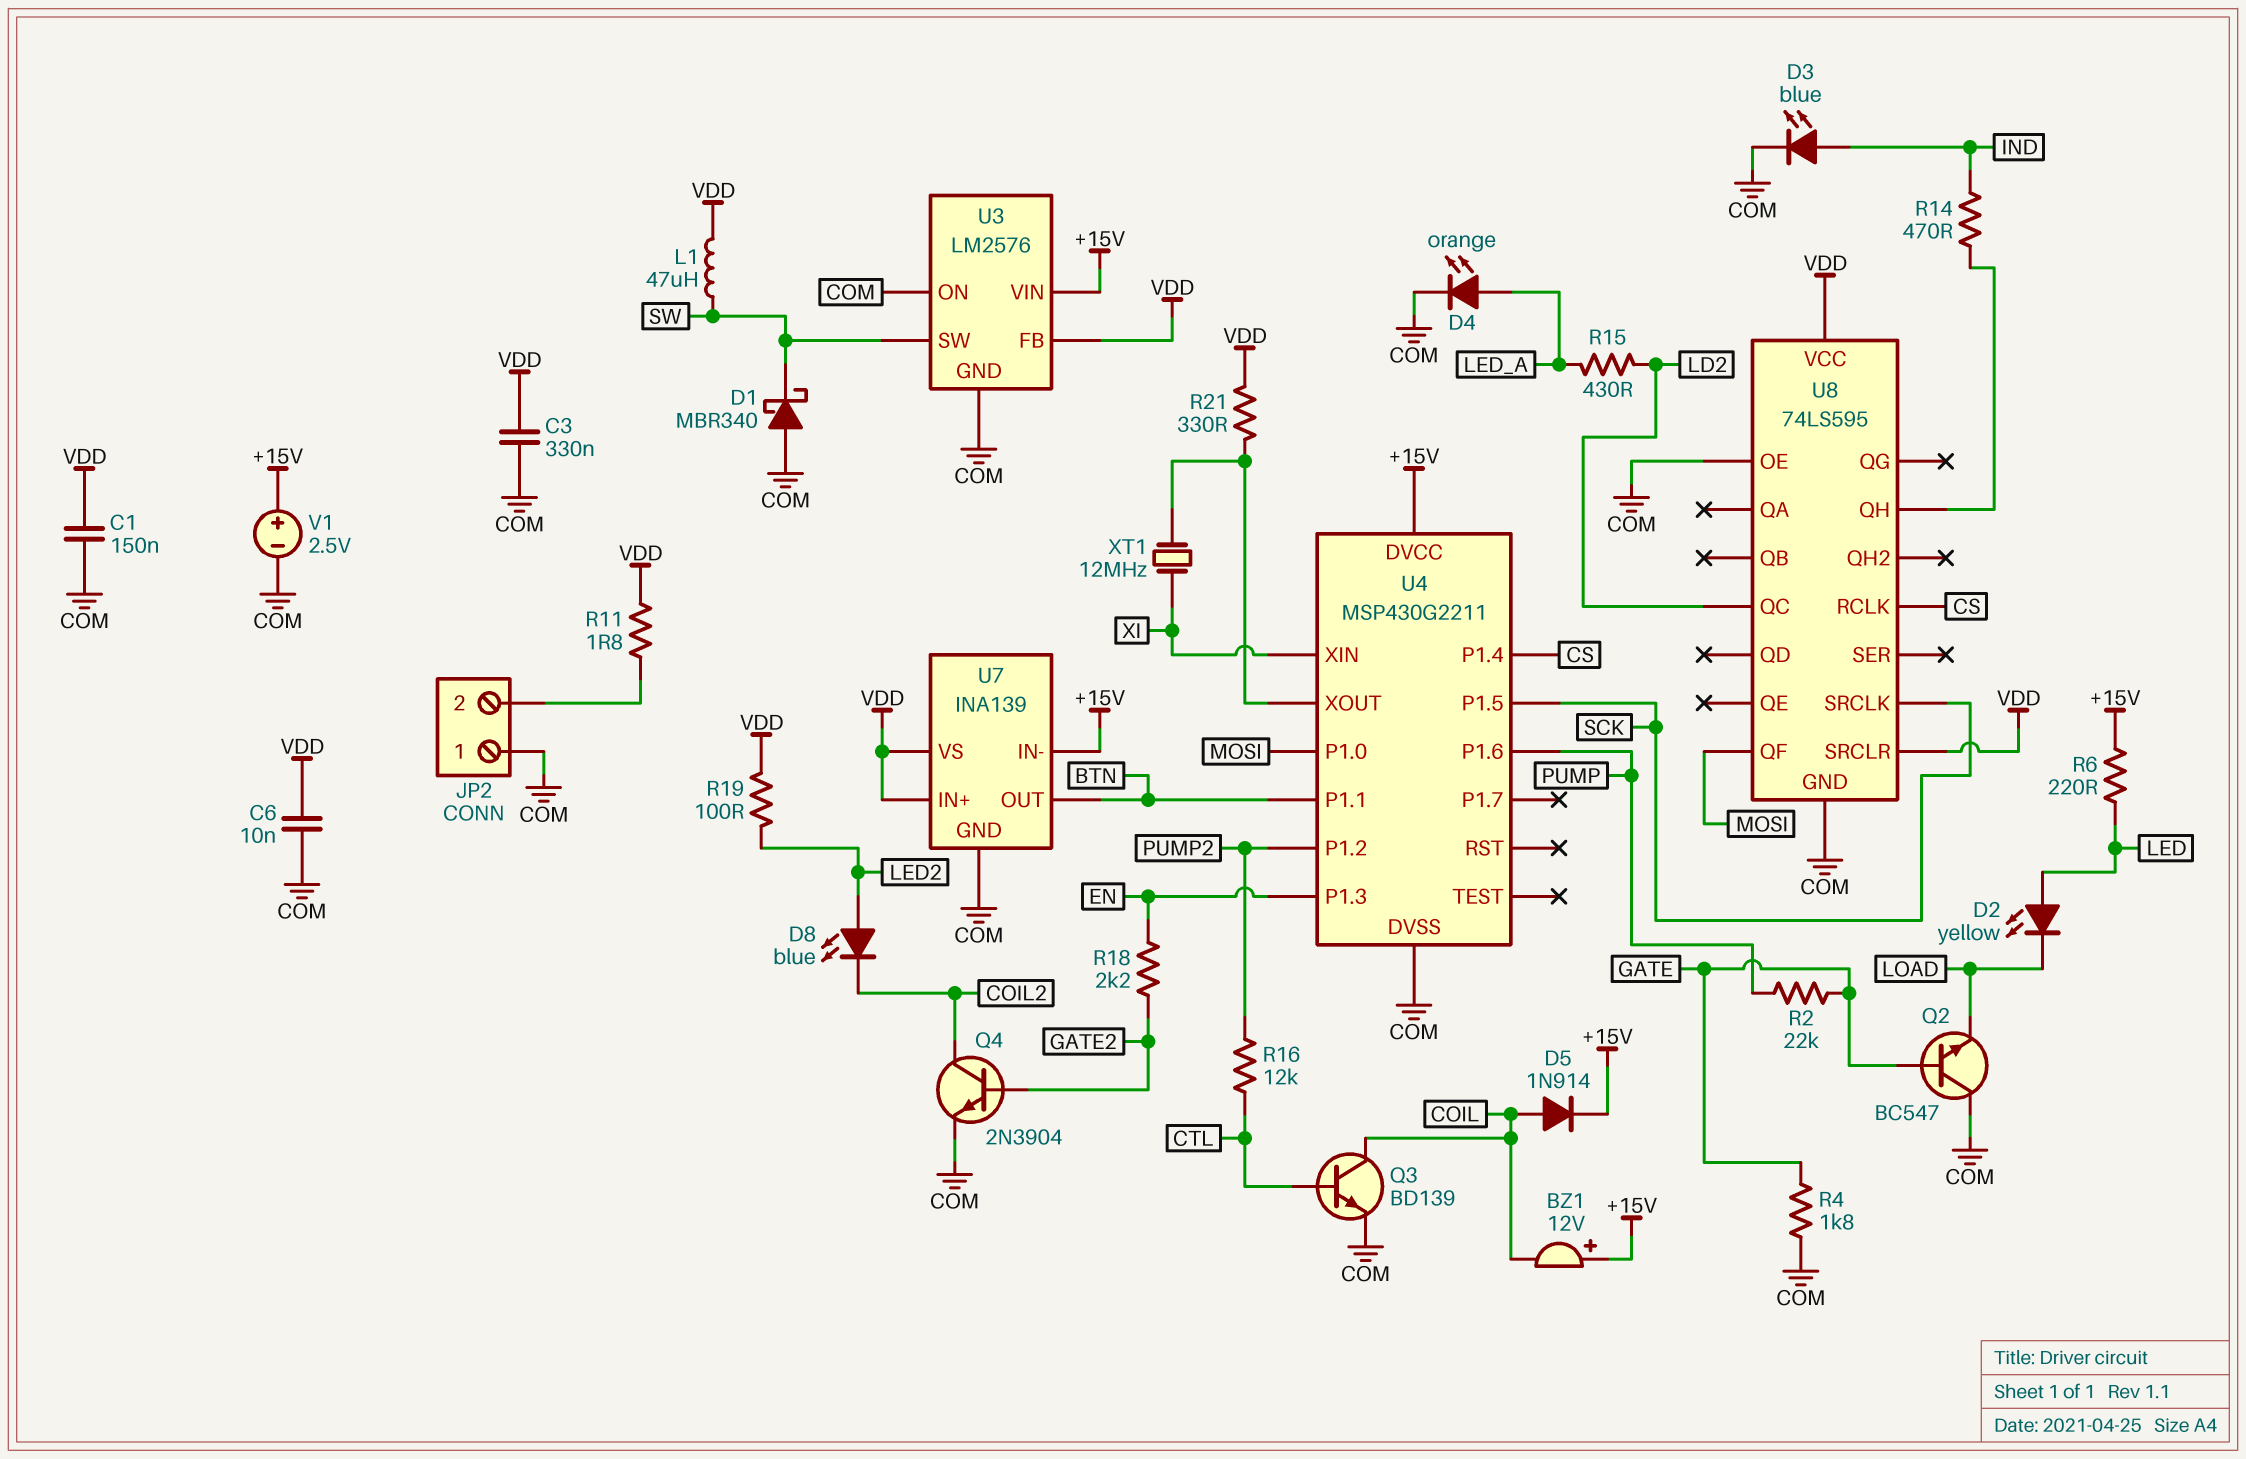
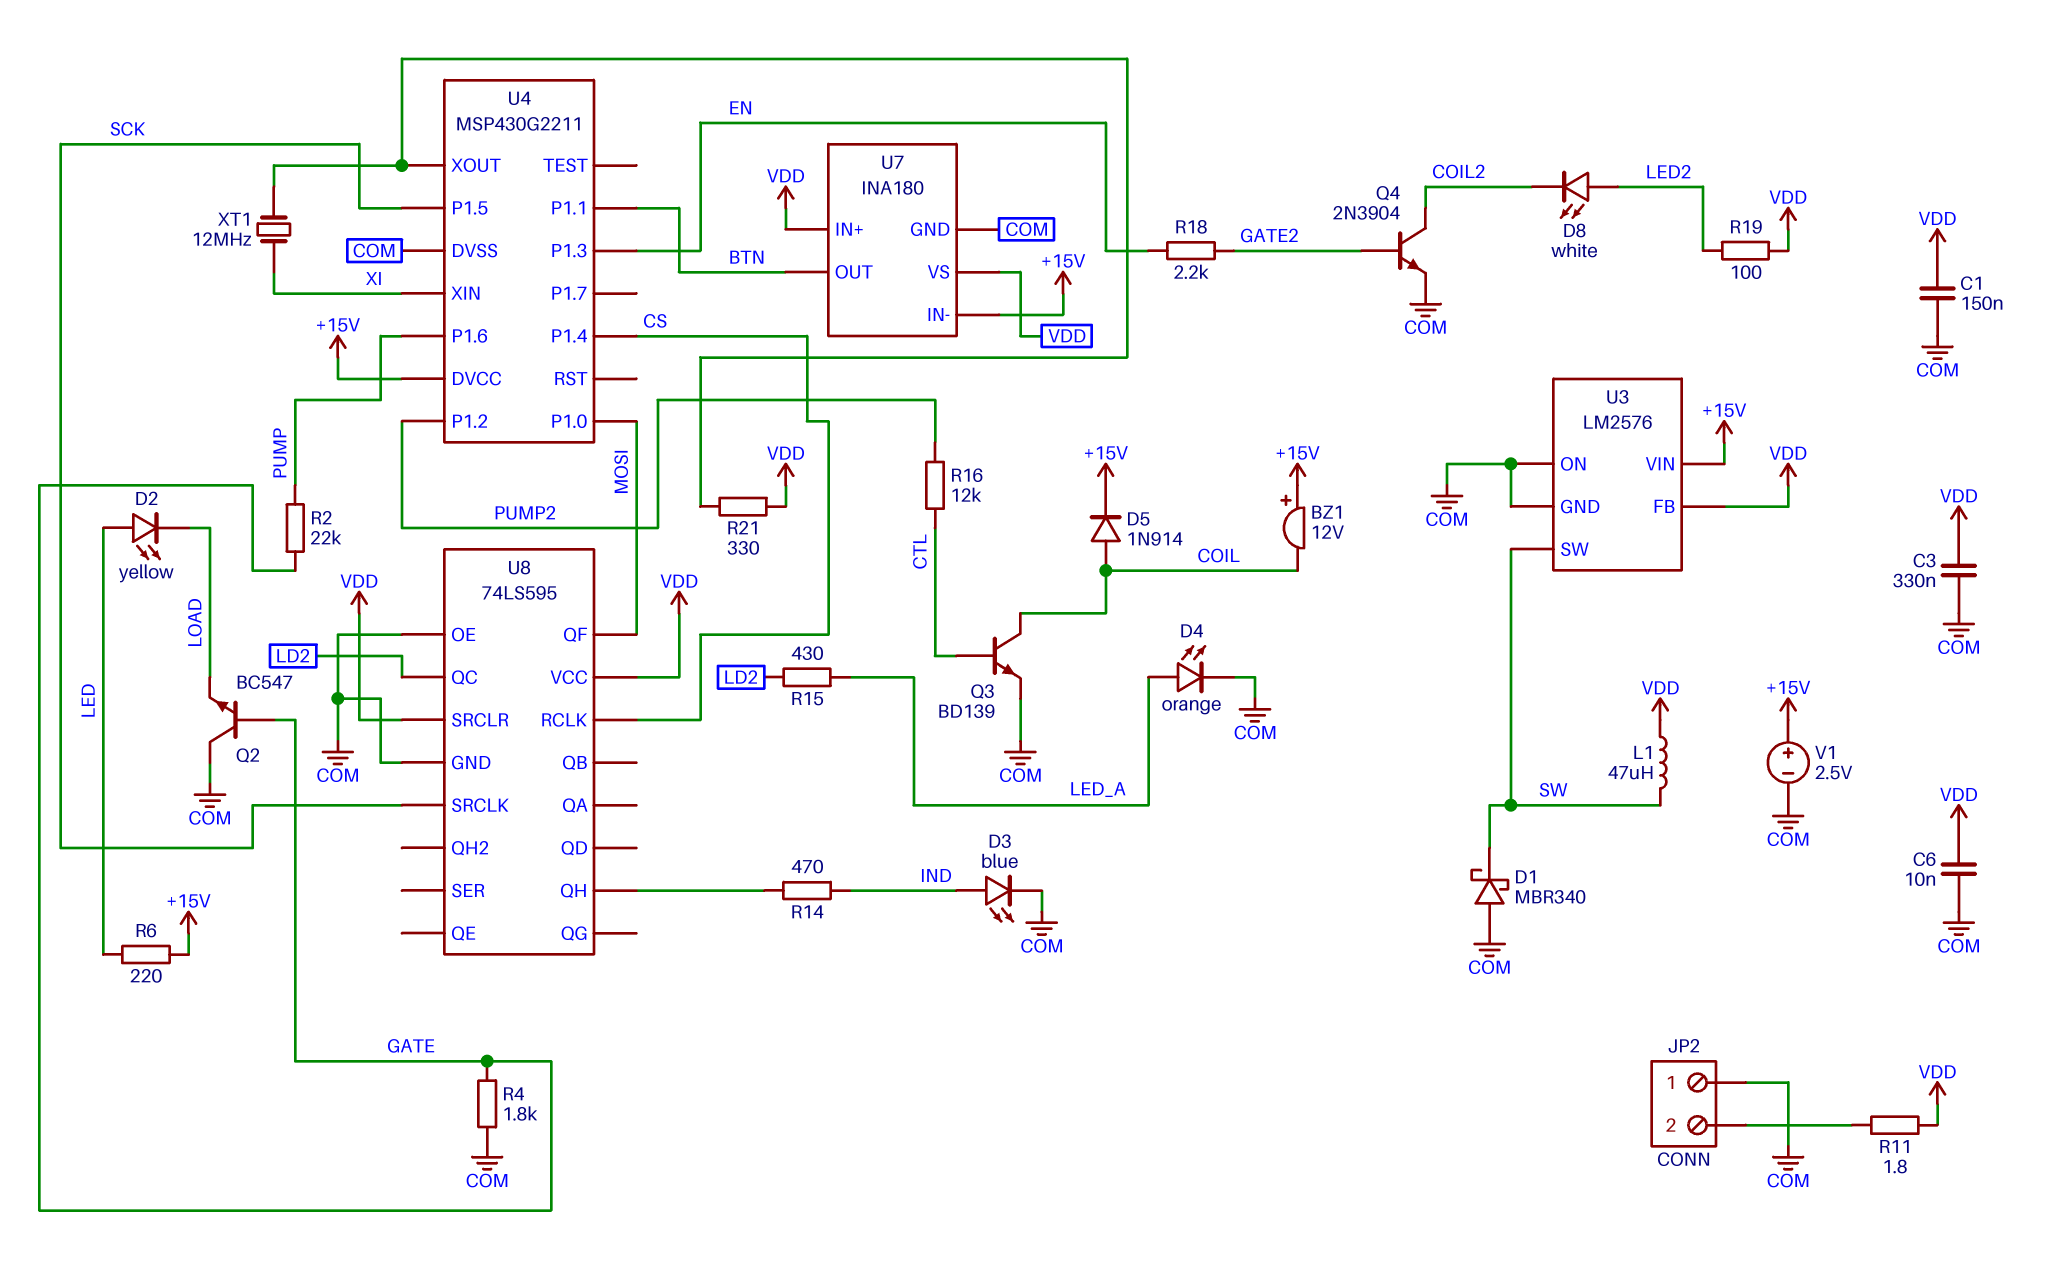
D8: LED blue (A LED2, K COIL2) -> LED white (A LED2, K COIL2)
U7: INA139 -> INA180

